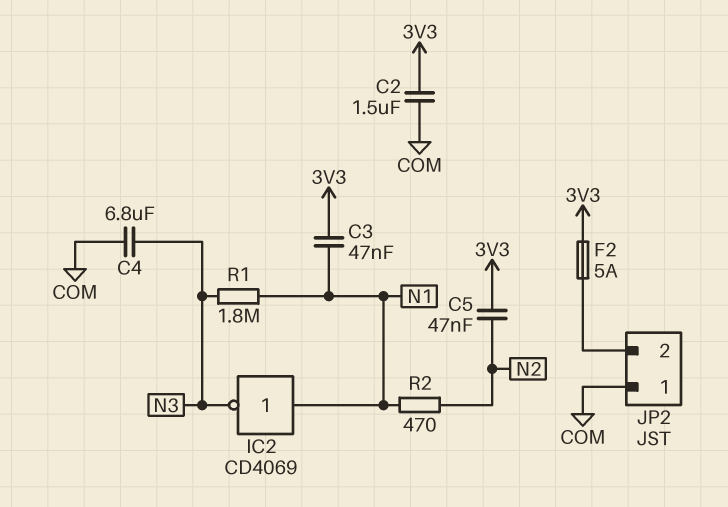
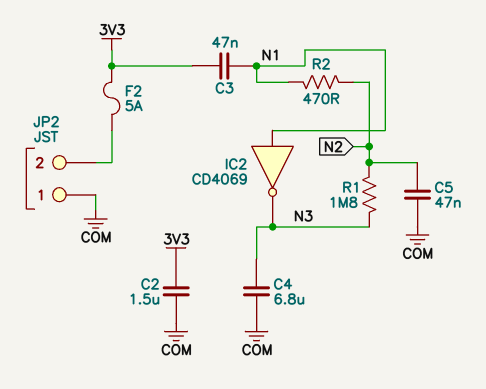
C5: 47nF (3V3, N2) -> 47nF (COM, N2)
R1: 1.8M (N1, N3) -> 1.8M (N2, N3)

